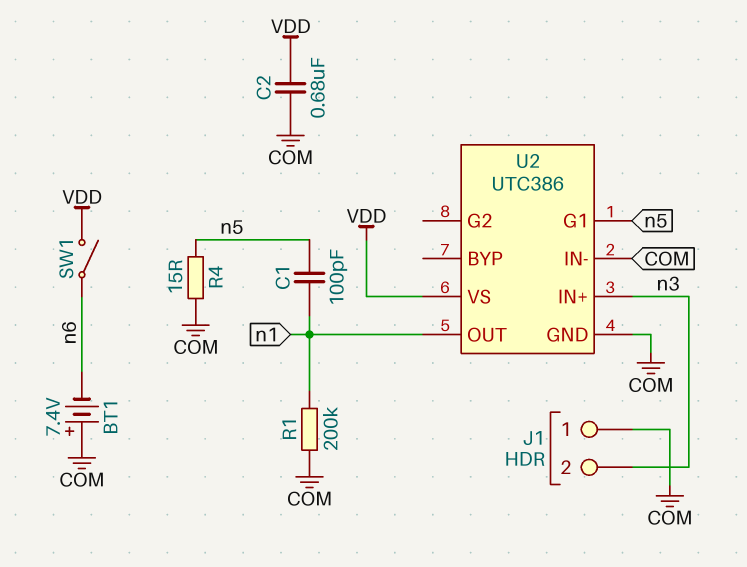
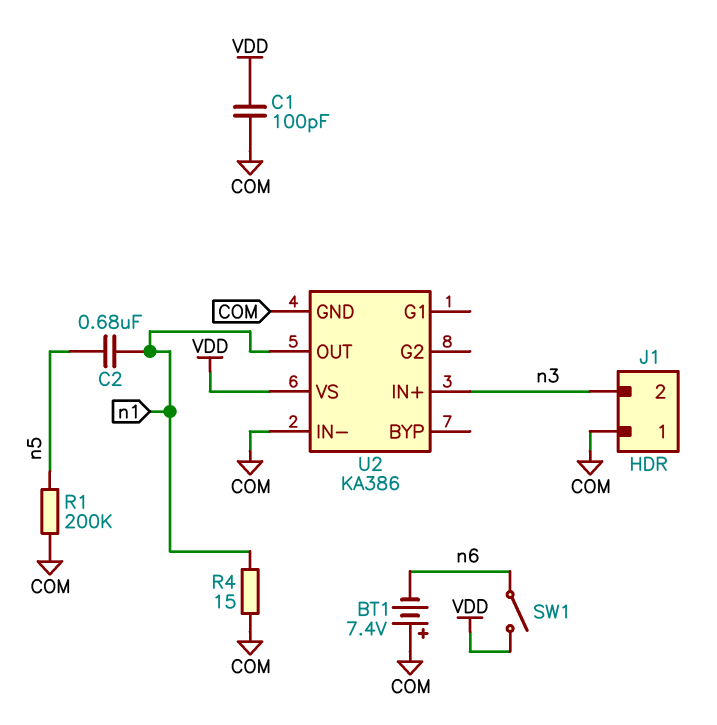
C1: 100pF (n1, n5) -> 100pF (COM, VDD)
C2: 680nF (COM, VDD) -> 680nF (n1, n5)
R1: 200k (COM, n1) -> 200k (COM, n5)
R4: 15 (COM, n5) -> 15 (COM, n1)
U2: UTC386 -> KA386
U2 pin G1: n5 -> none

